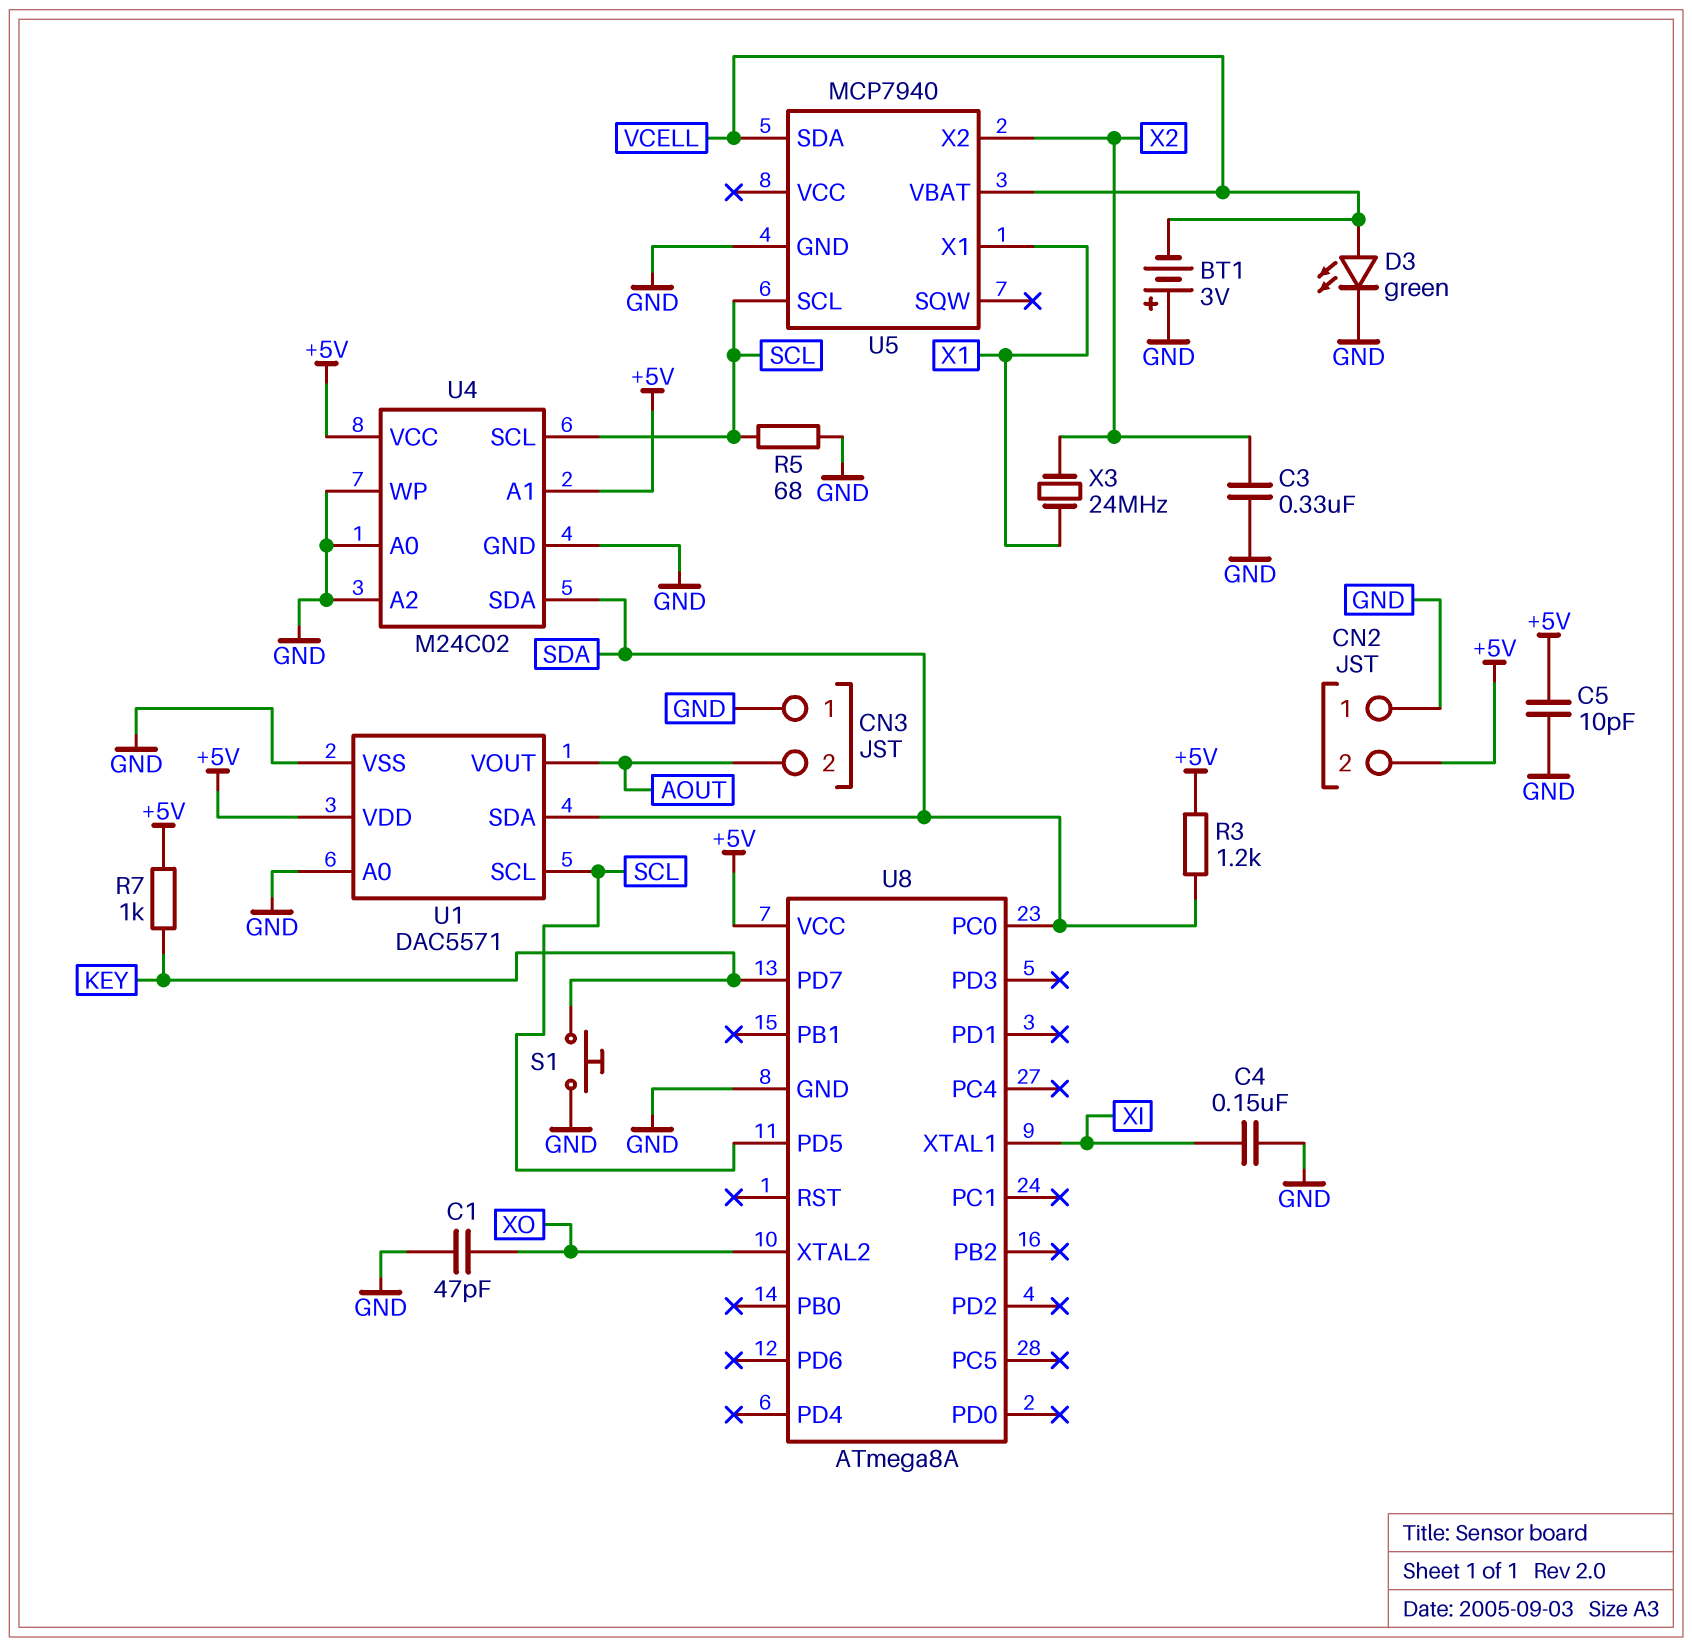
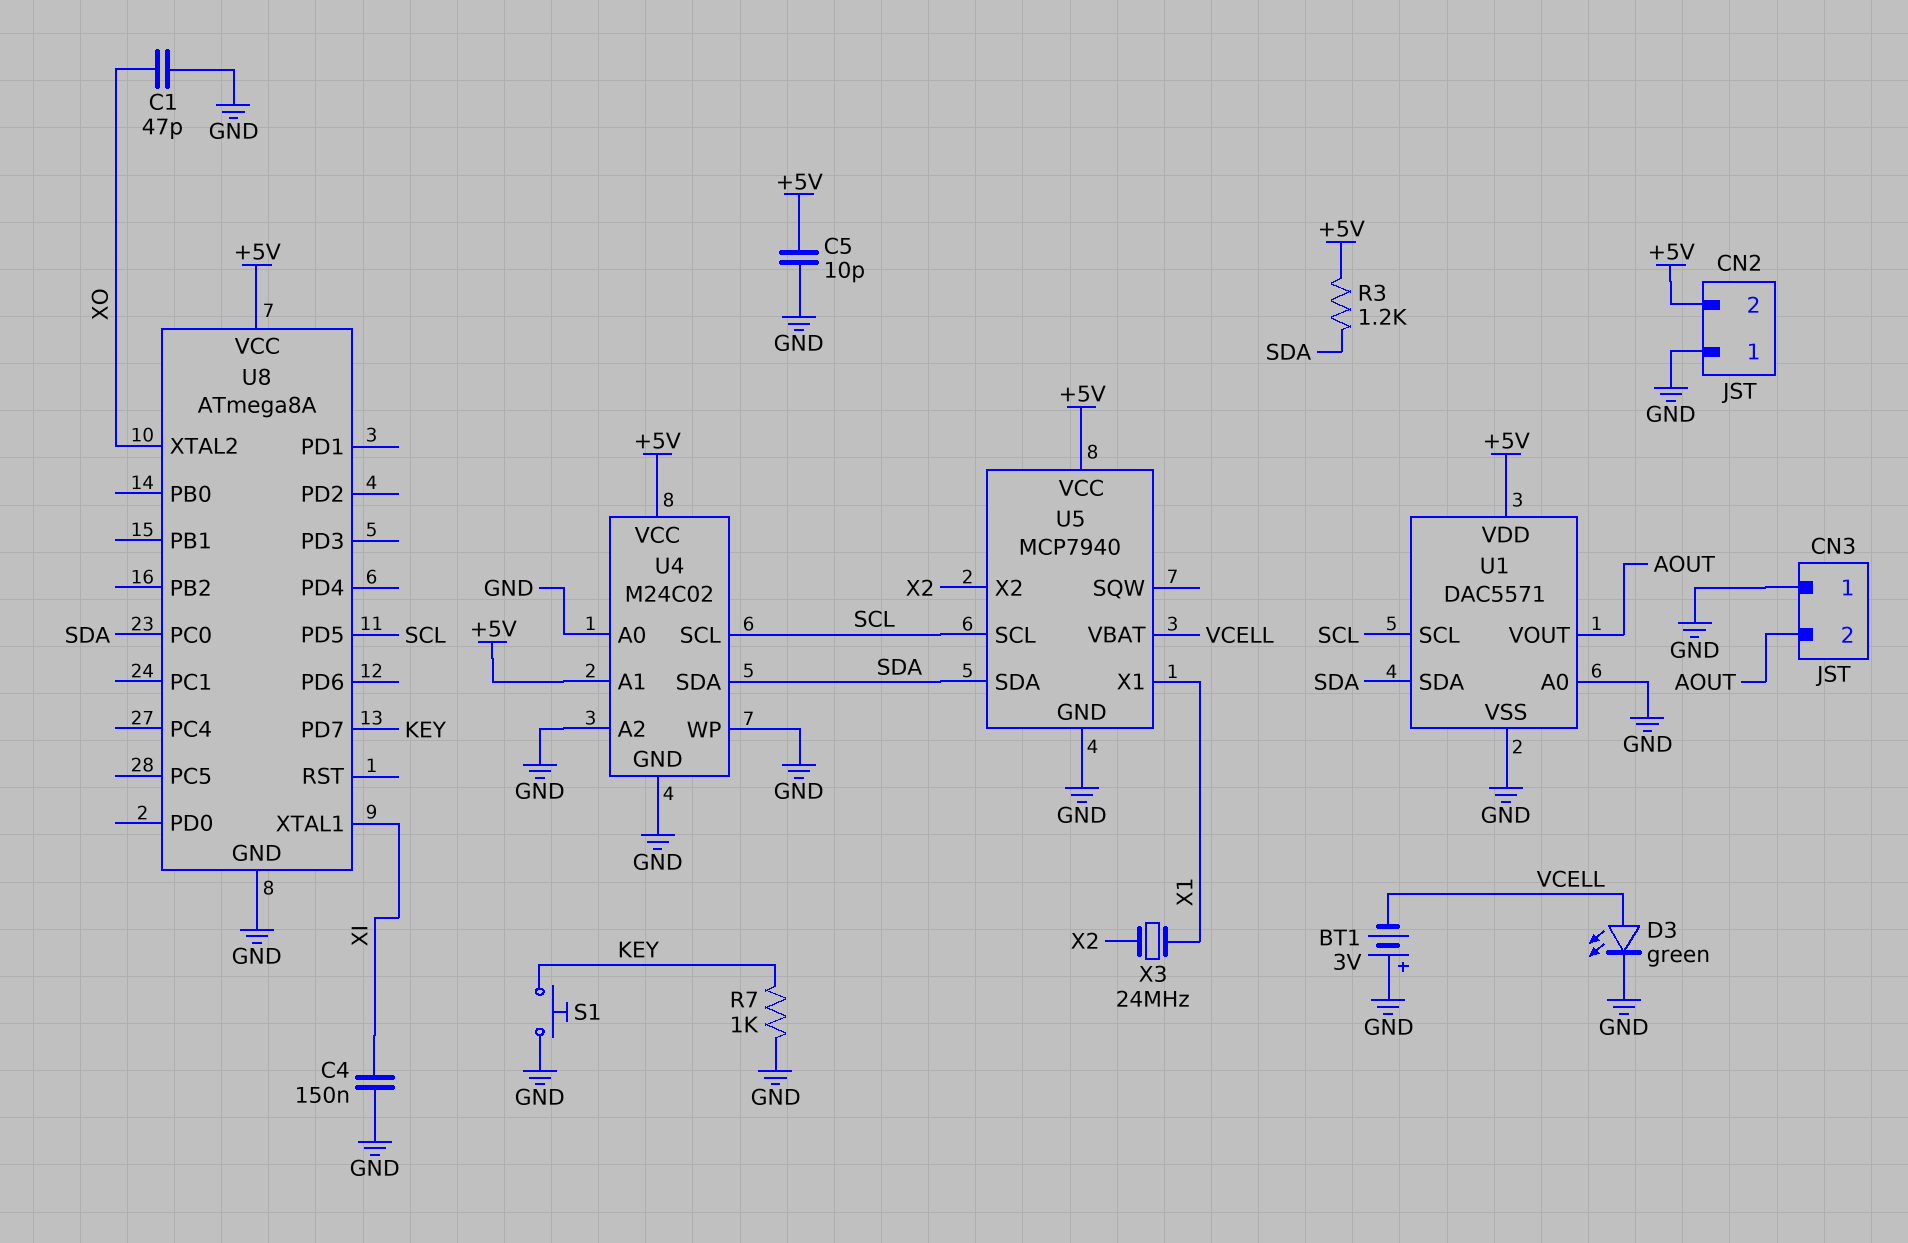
C3: 330nF (GND, X2) -> none
R5: 68 (GND, SCL) -> none
R7: 1k (+5V, KEY) -> 1k (GND, KEY)
U5 pin SDA: VCELL -> SDA
U5 pin VCC: none -> +5V

